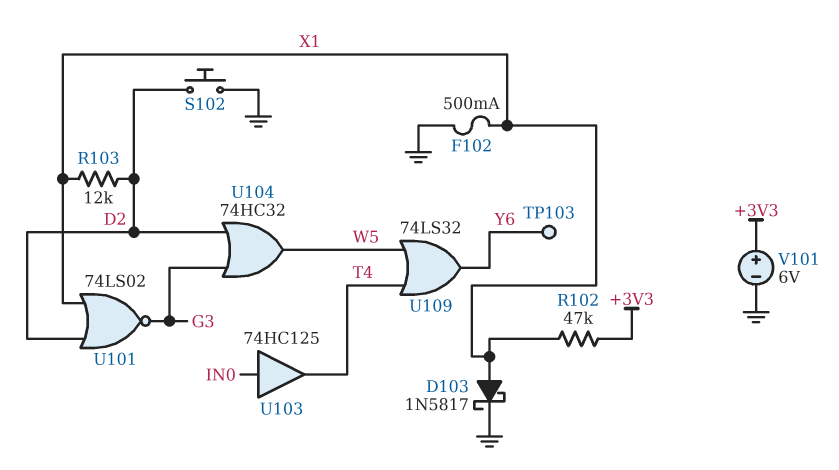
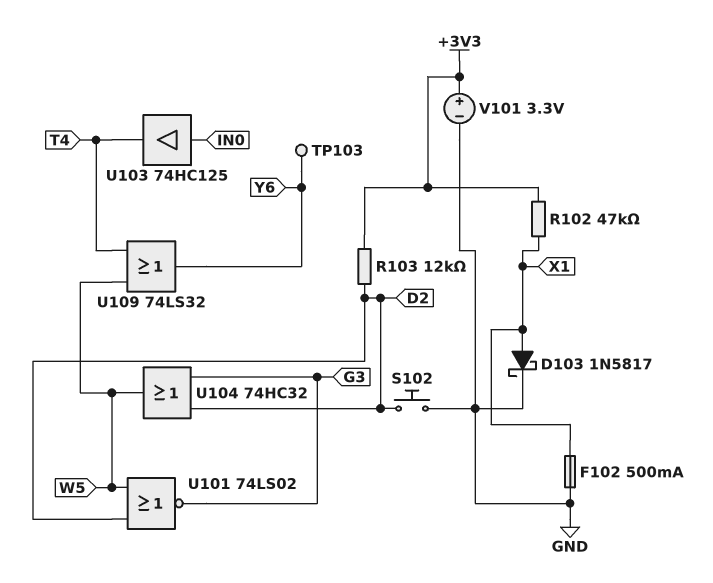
R103: 12k (D2, X1) -> 12k (+3V3, D2)
U101: NOR 74LS02 (in D2, in X1, out G3) -> NOR 74LS02 (in D2, in W5, out G3)
V101: 6V (plus +3V3, minus GND) -> 3.3V (plus +3V3, minus GND)

